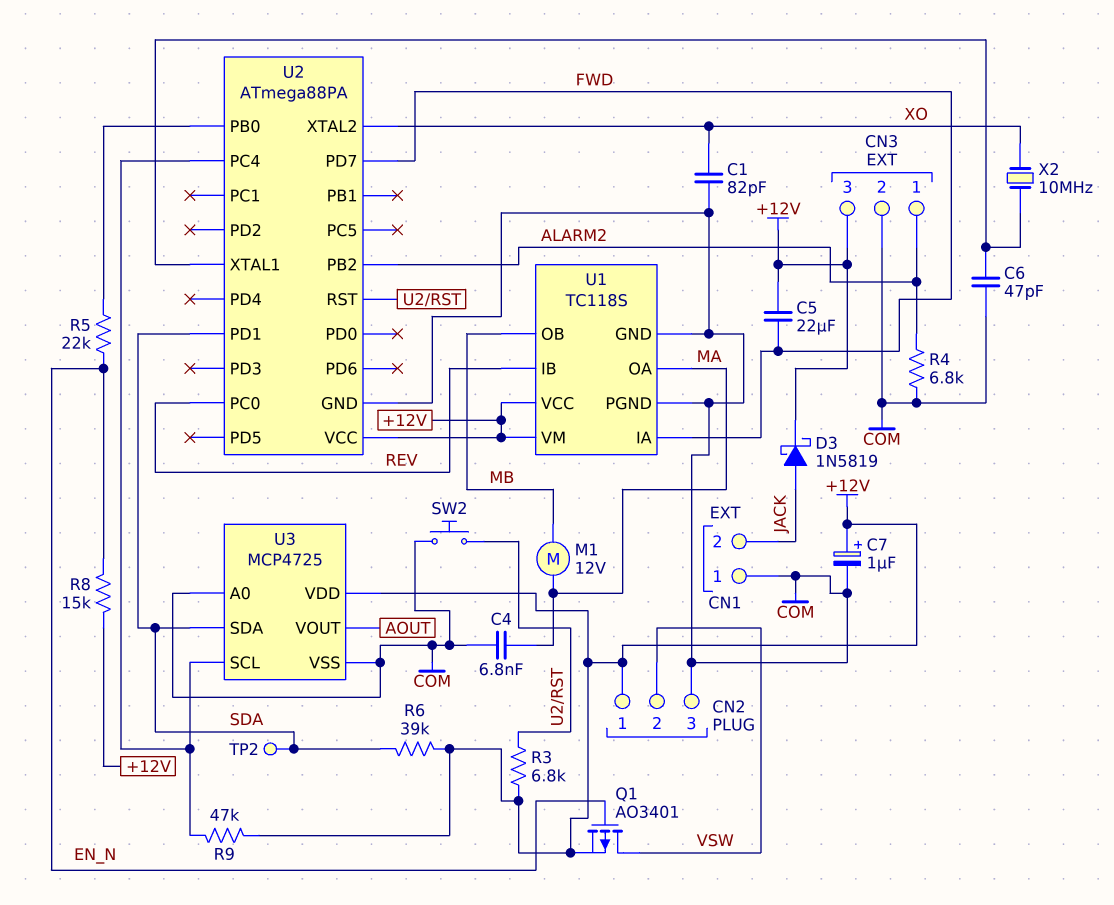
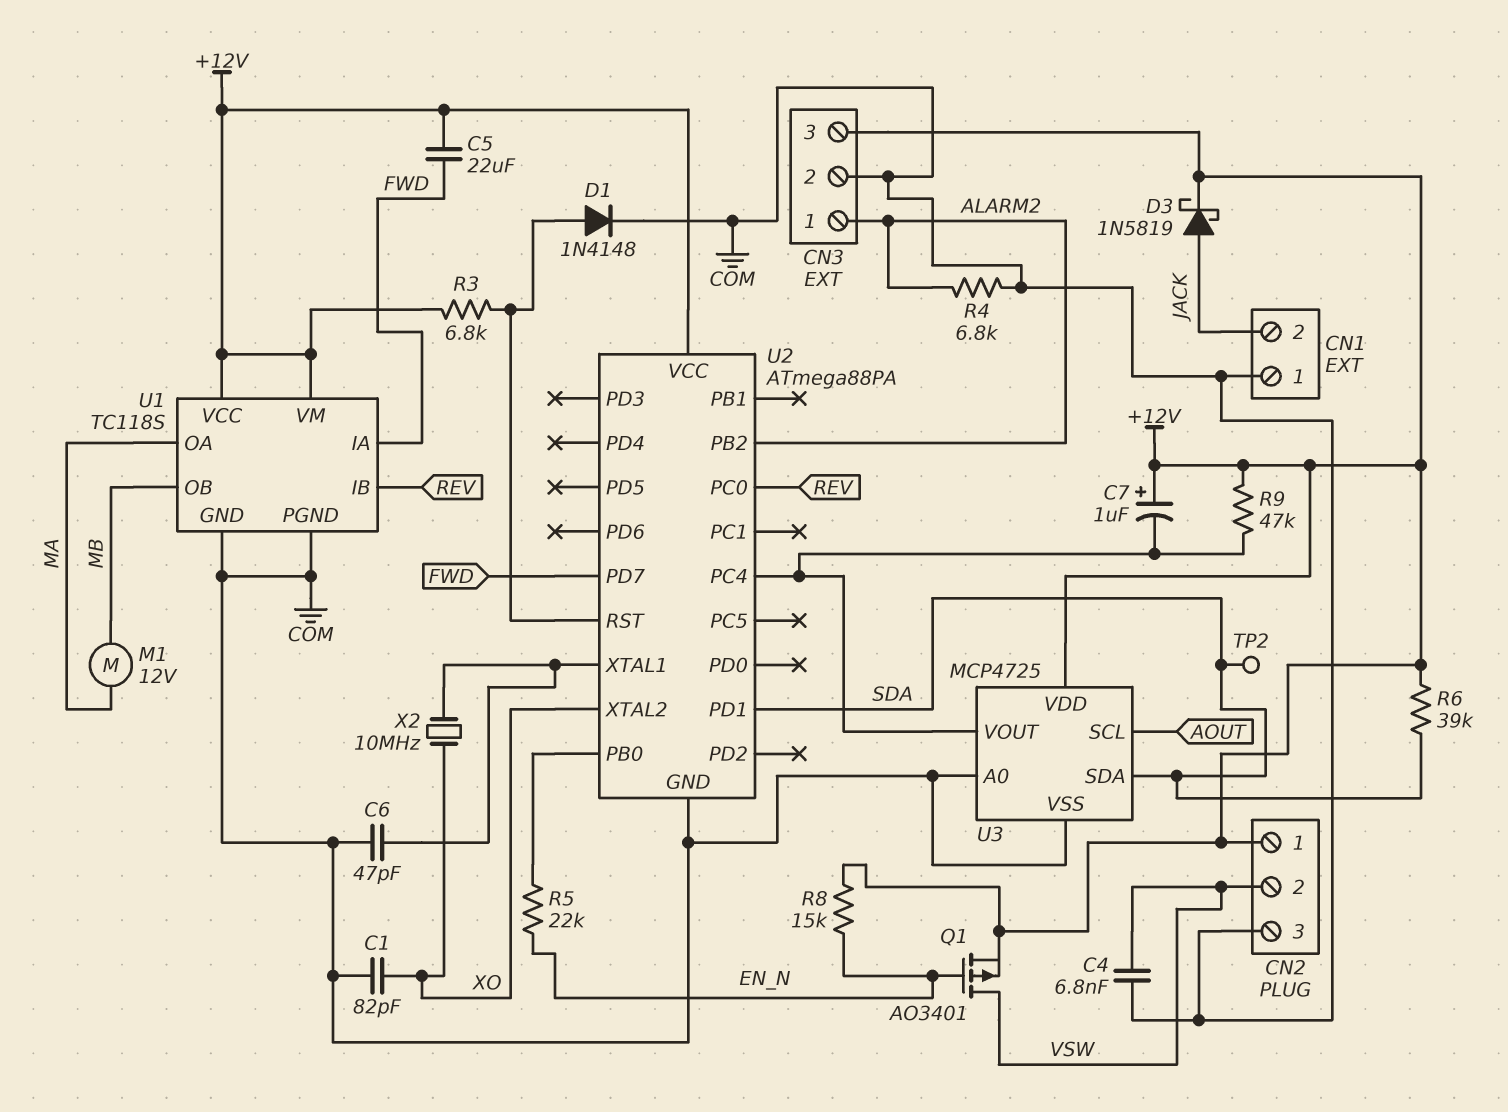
C4: 6.8nF (COM, MA) -> 6.8nF (COM, VSW)
C7: 1uF (plus +12V, minus COM) -> 1uF (plus +12V, minus U2/PC4)
D1: none -> diode 1N4148 (A U2/RST, K COM)
SW2: button (COM, U2/RST) -> none
U3 pin SCL: U2/PC4 -> AOUT
U3 pin VOUT: AOUT -> U2/PC4

